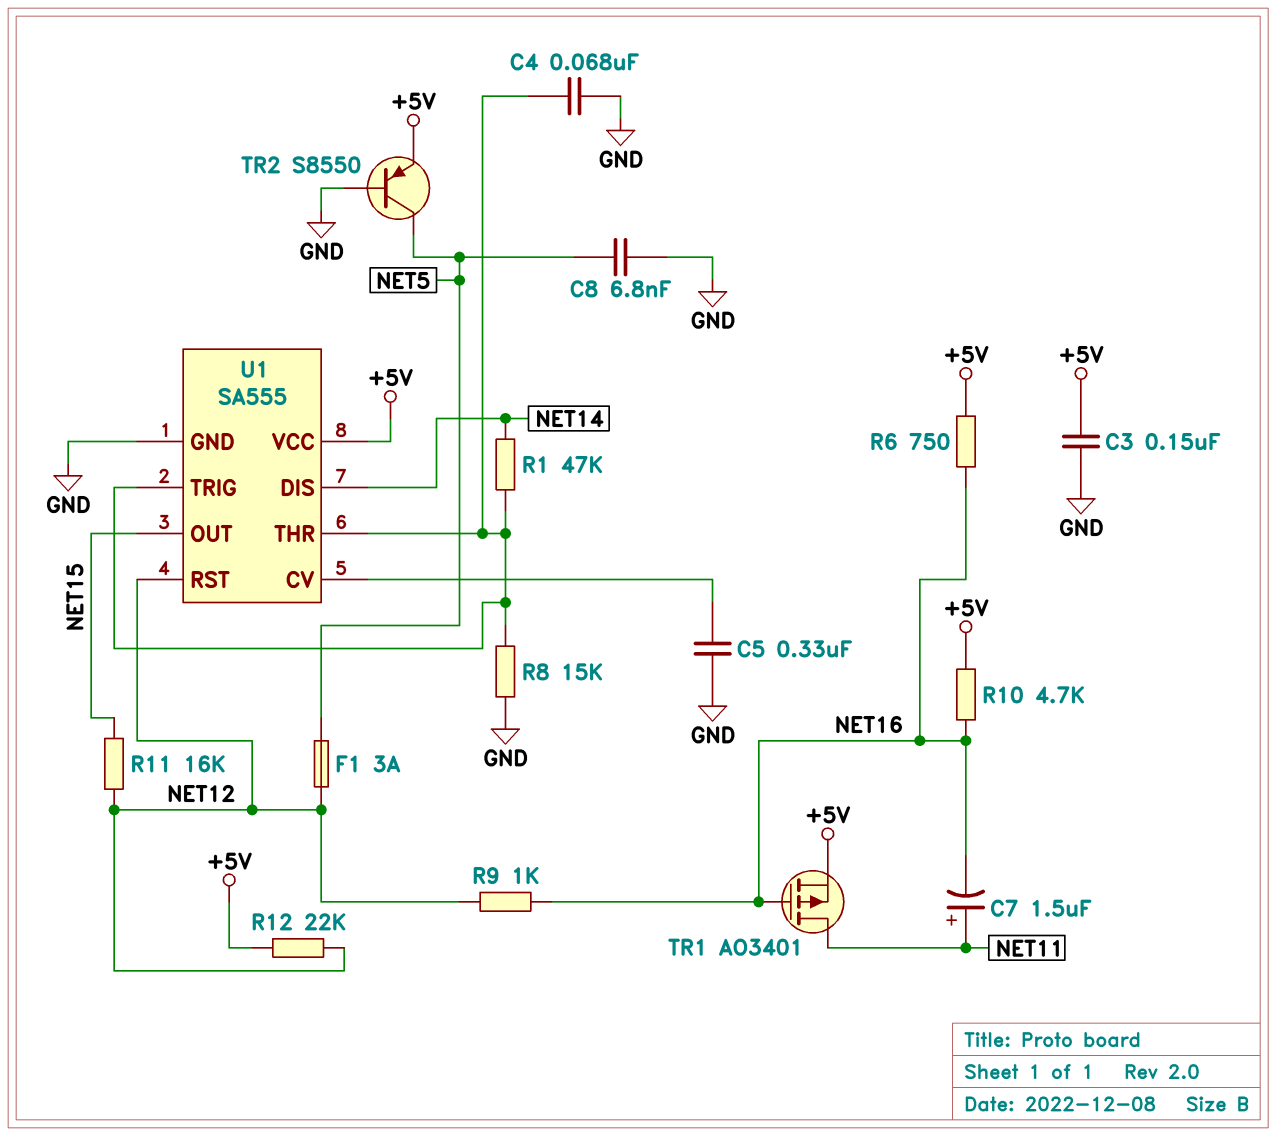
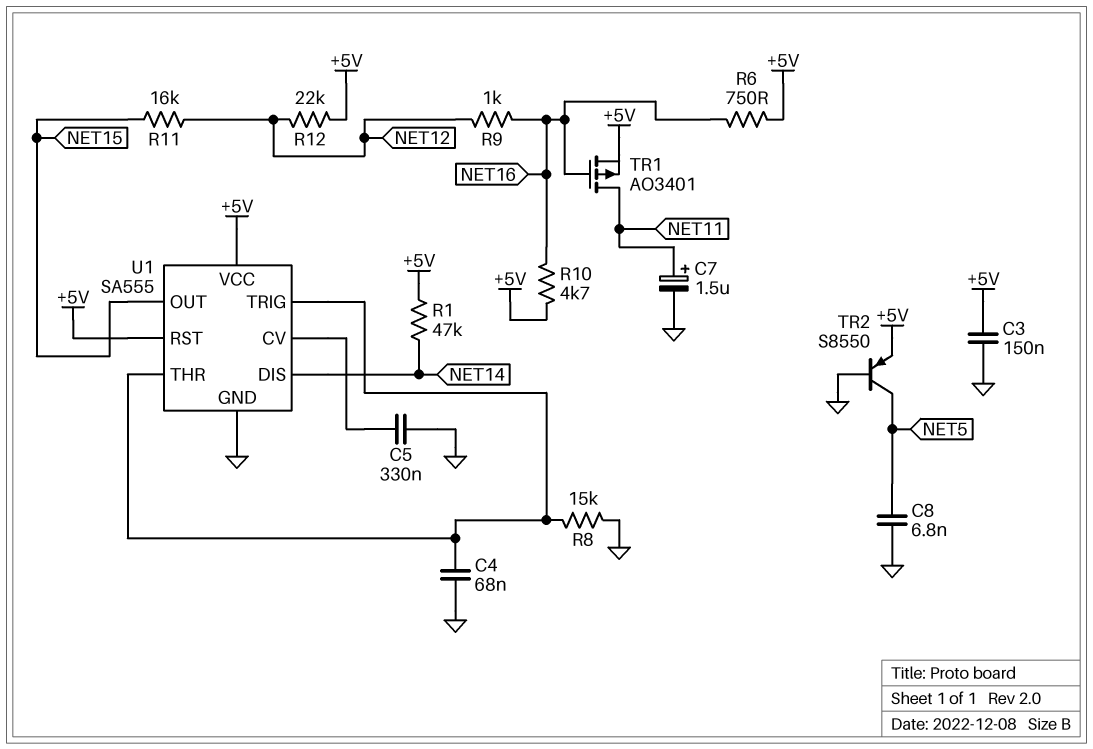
C7: 1.5uF (plus NET11, minus NET16) -> 1.5uF (plus NET11, minus GND)
F1: 3A (NET5, NET12) -> none
R1: 47k (NET14, U1/THR) -> 47k (+5V, NET14)
U1 pin RST: NET12 -> +5V

